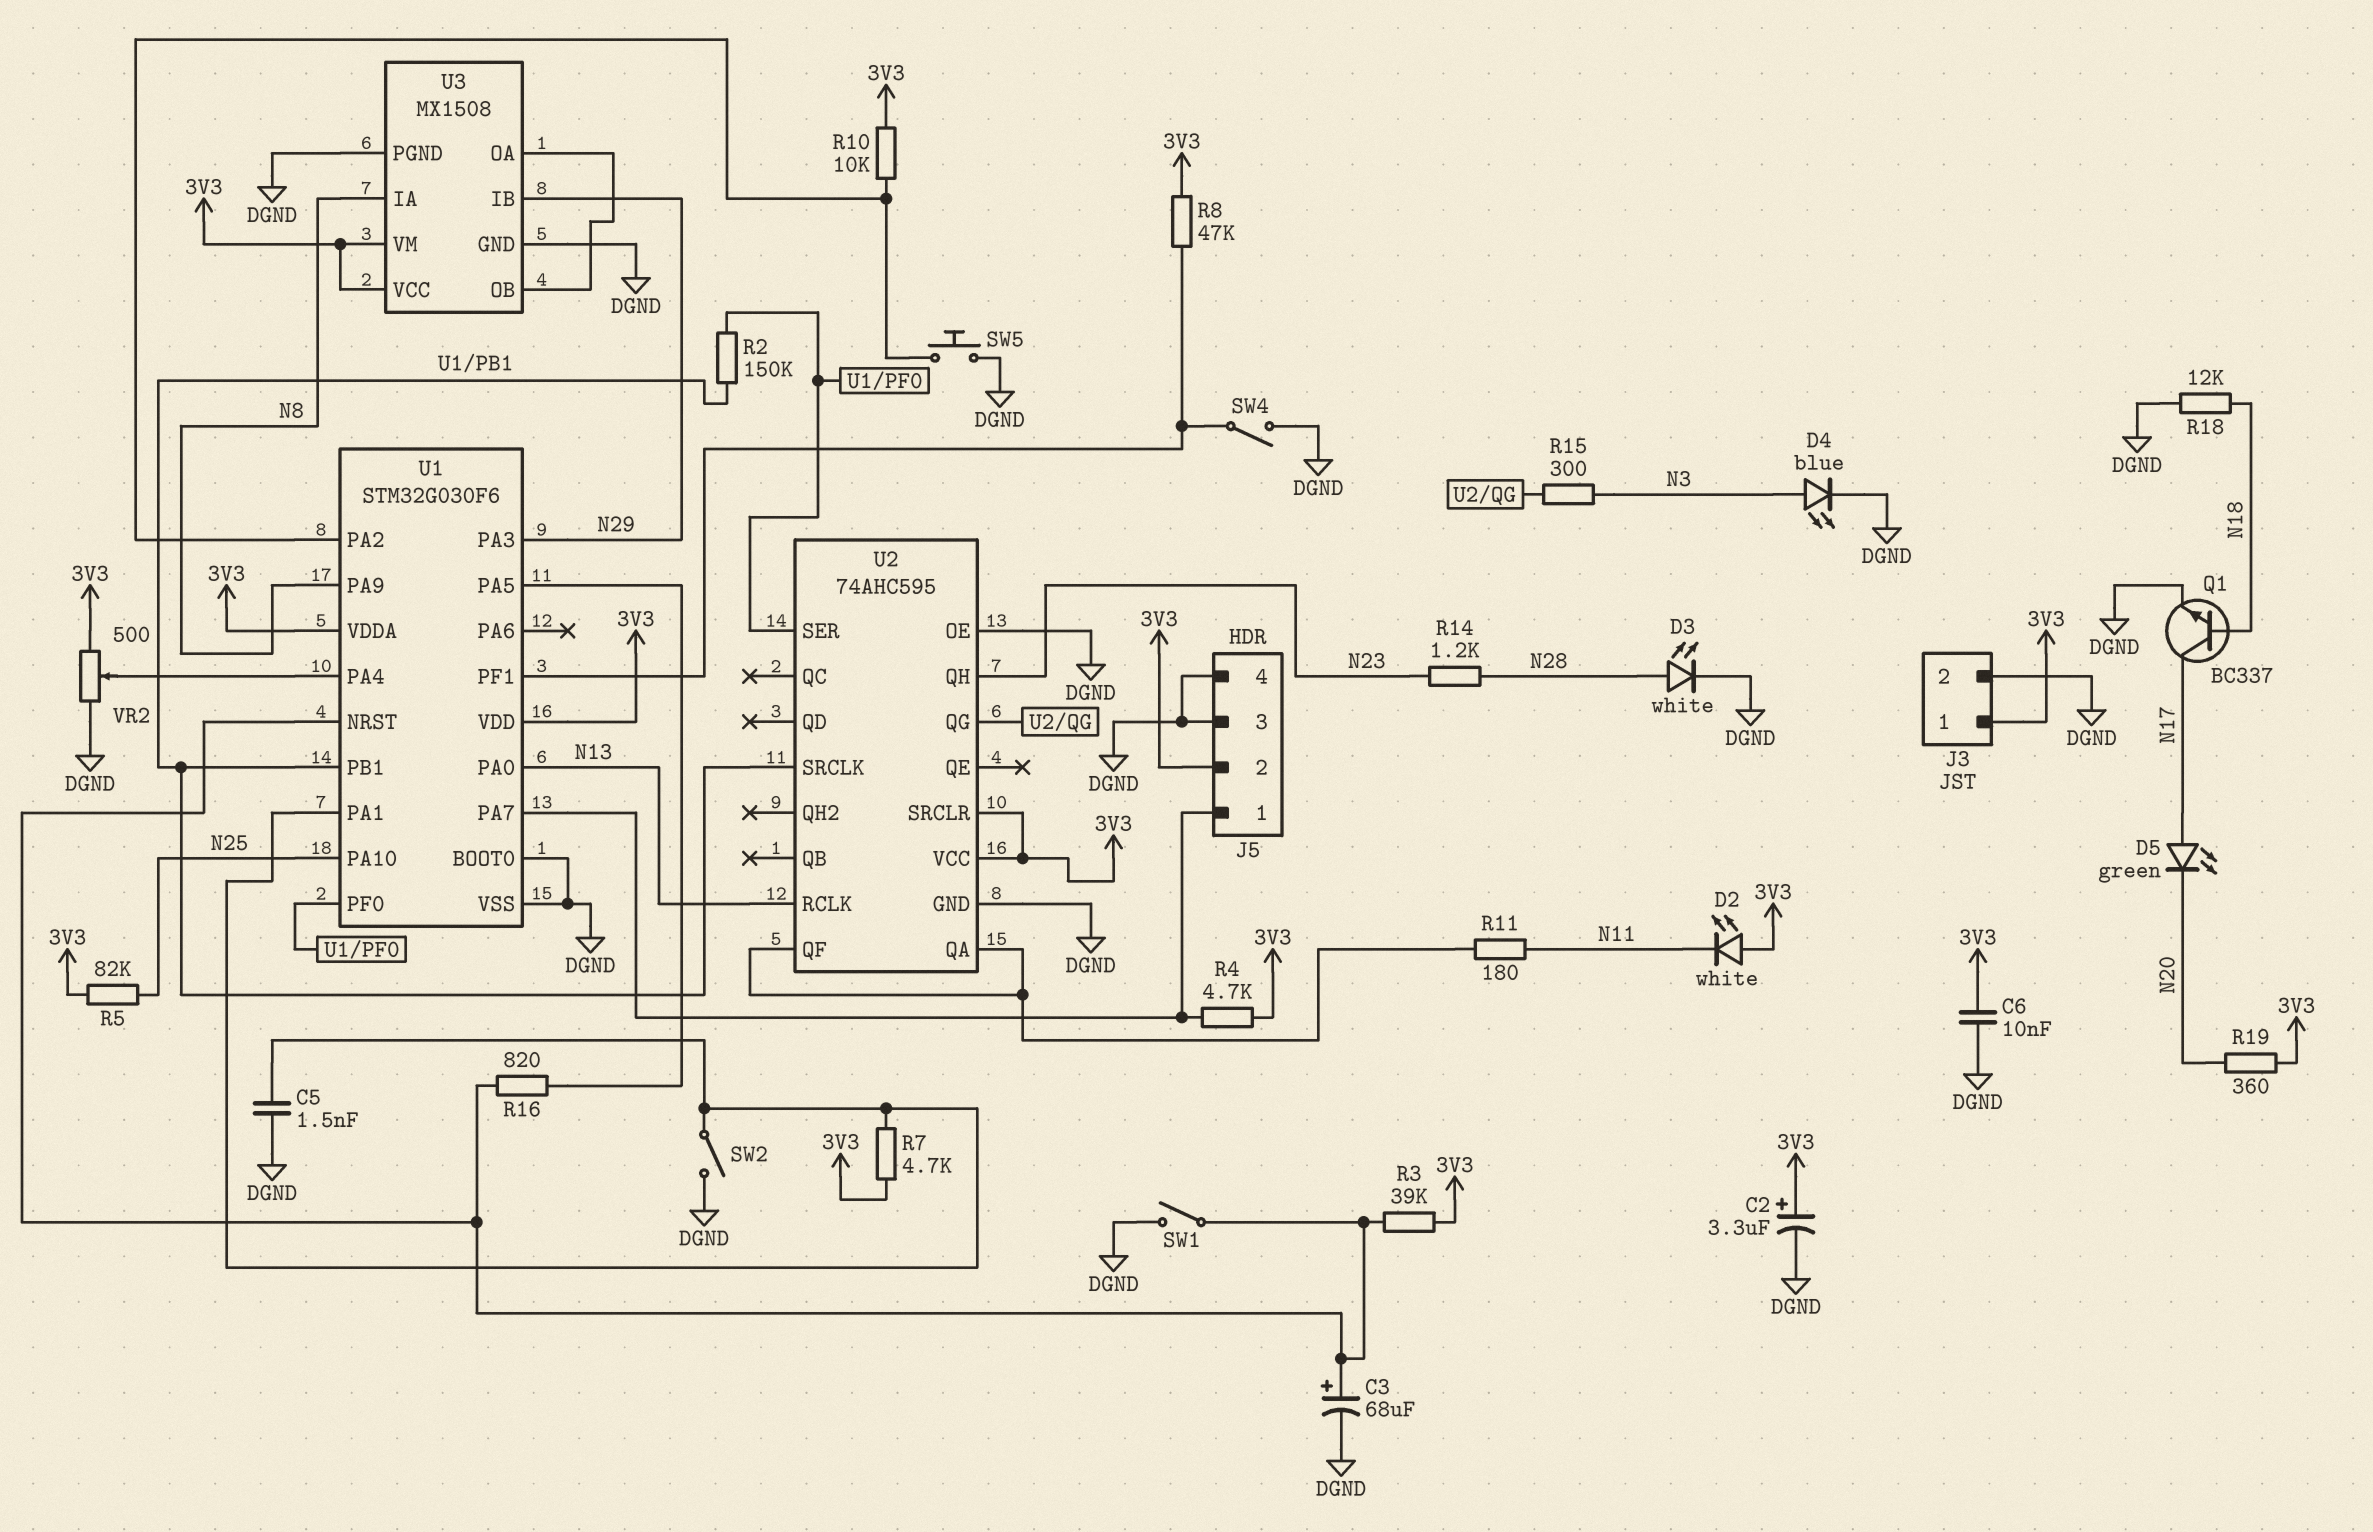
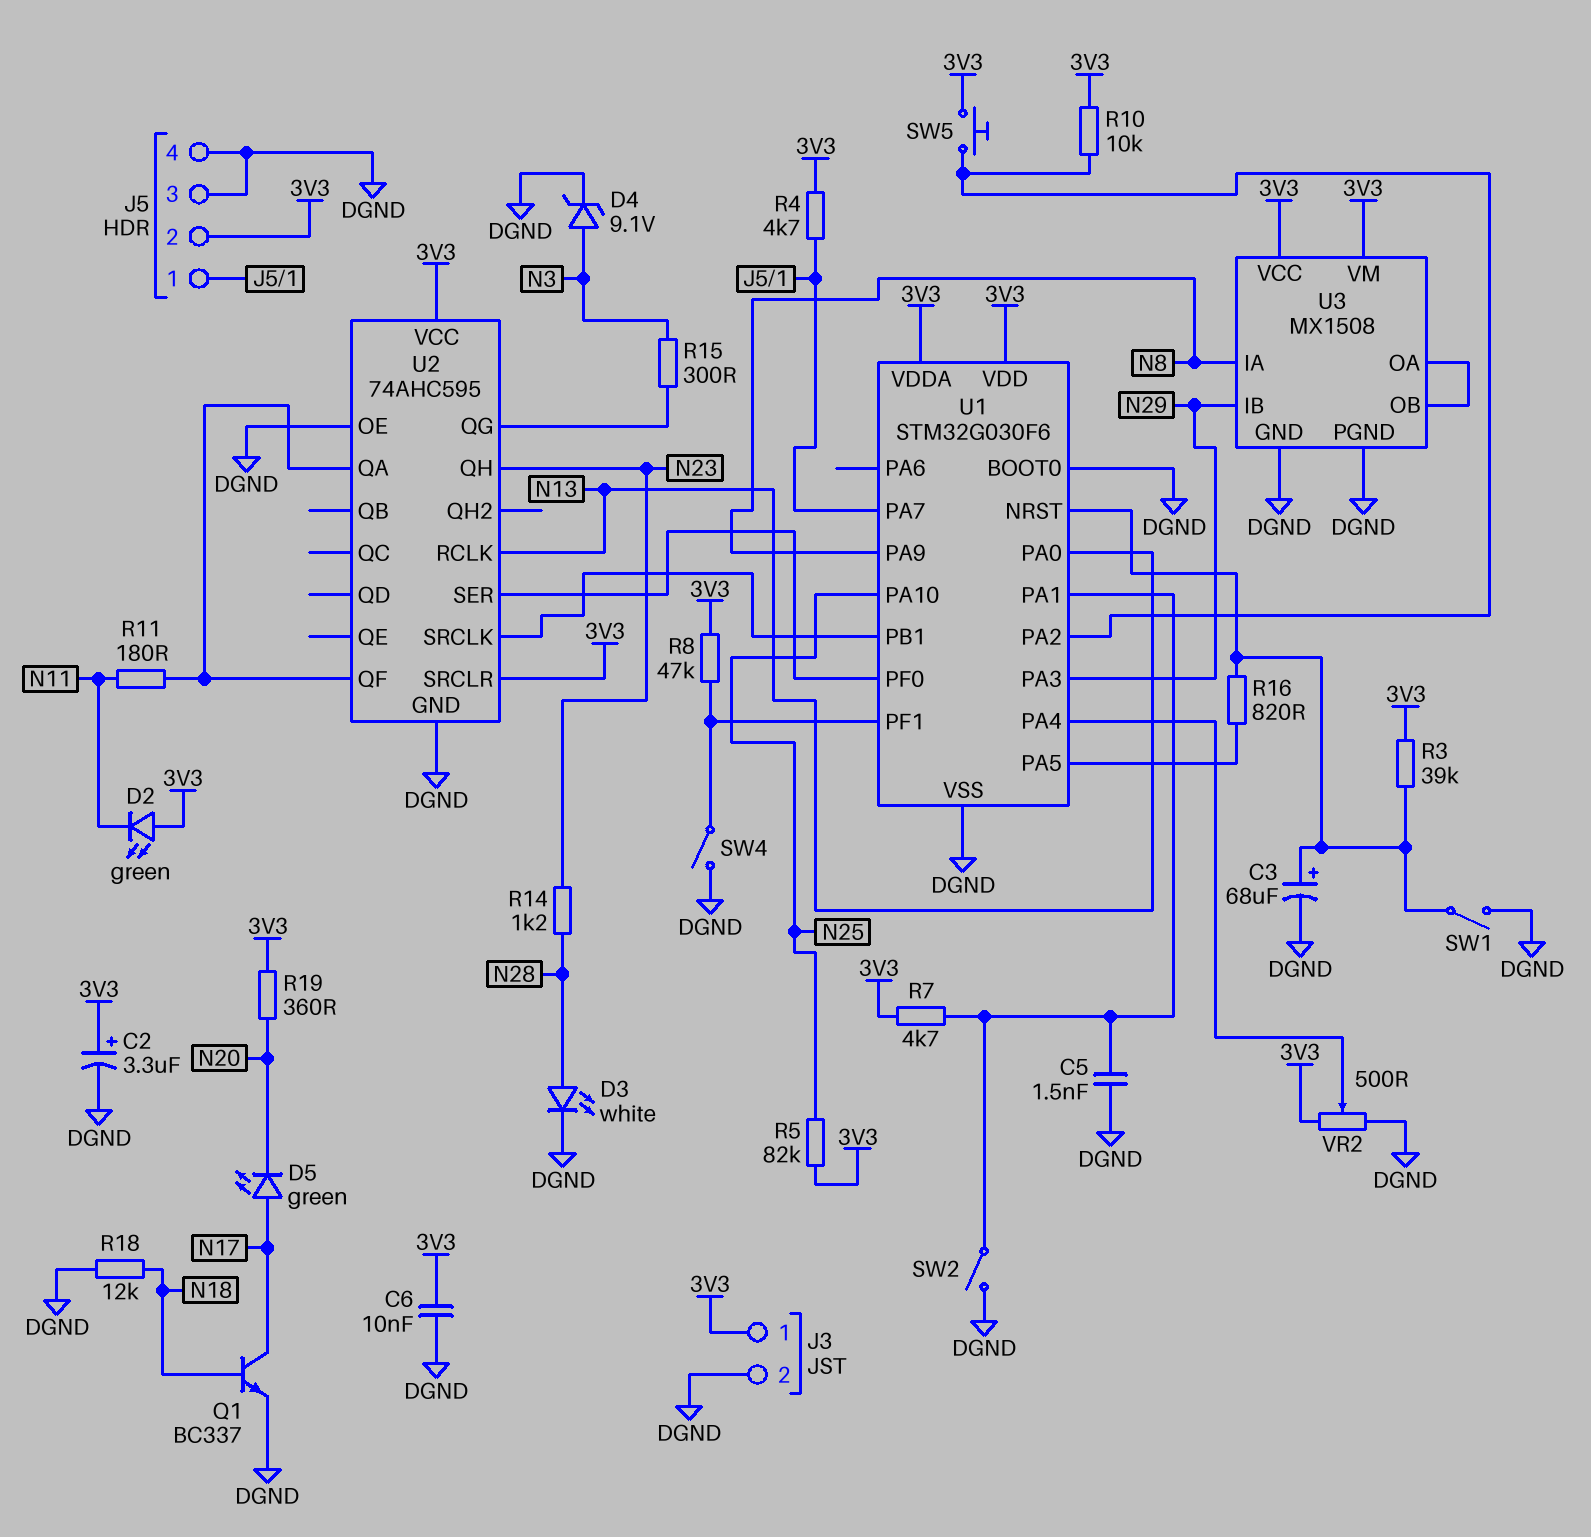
D2: LED white (A 3V3, K N11) -> LED green (A 3V3, K N11)
D4: LED blue (A N3, K DGND) -> zener 9.1V (A N3, K DGND)
R2: 150k (U1/PB1, U1/PF0) -> none
SW5: button (DGND, U1/PA2) -> button (3V3, U1/PA2)

